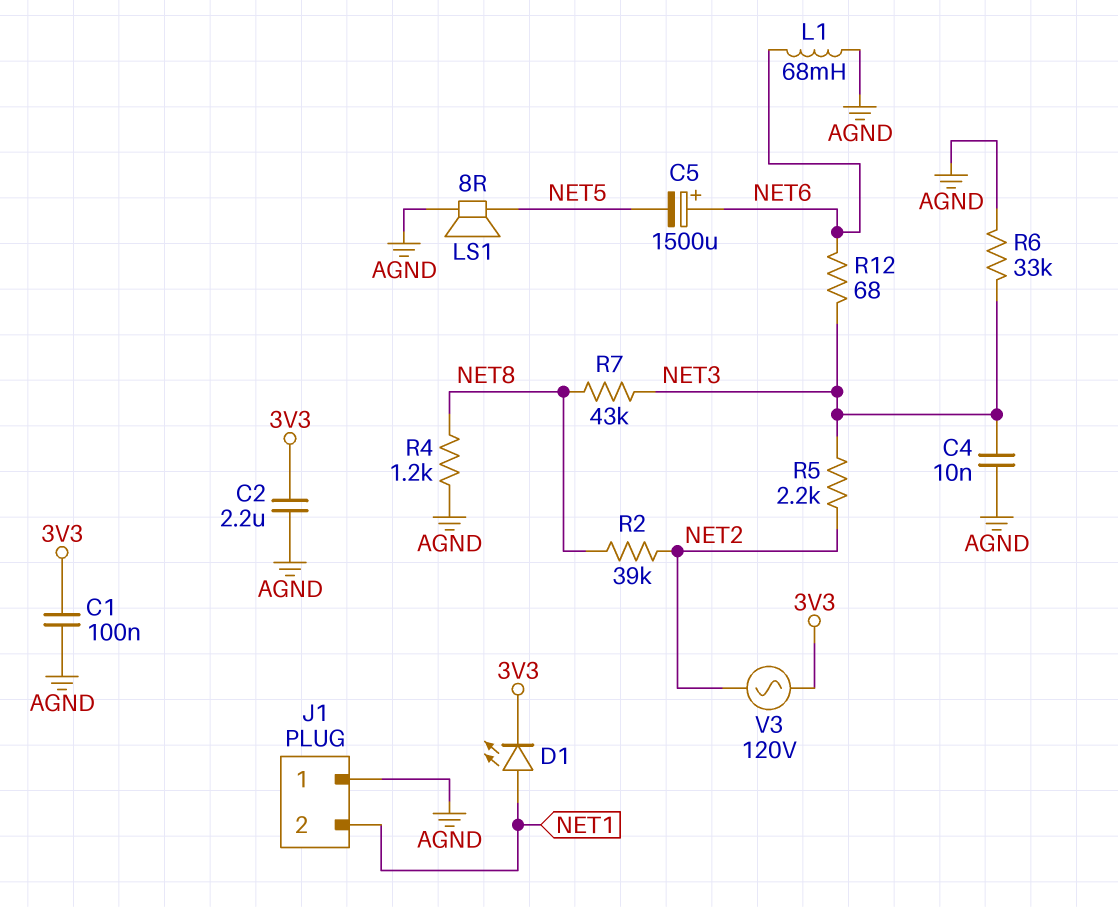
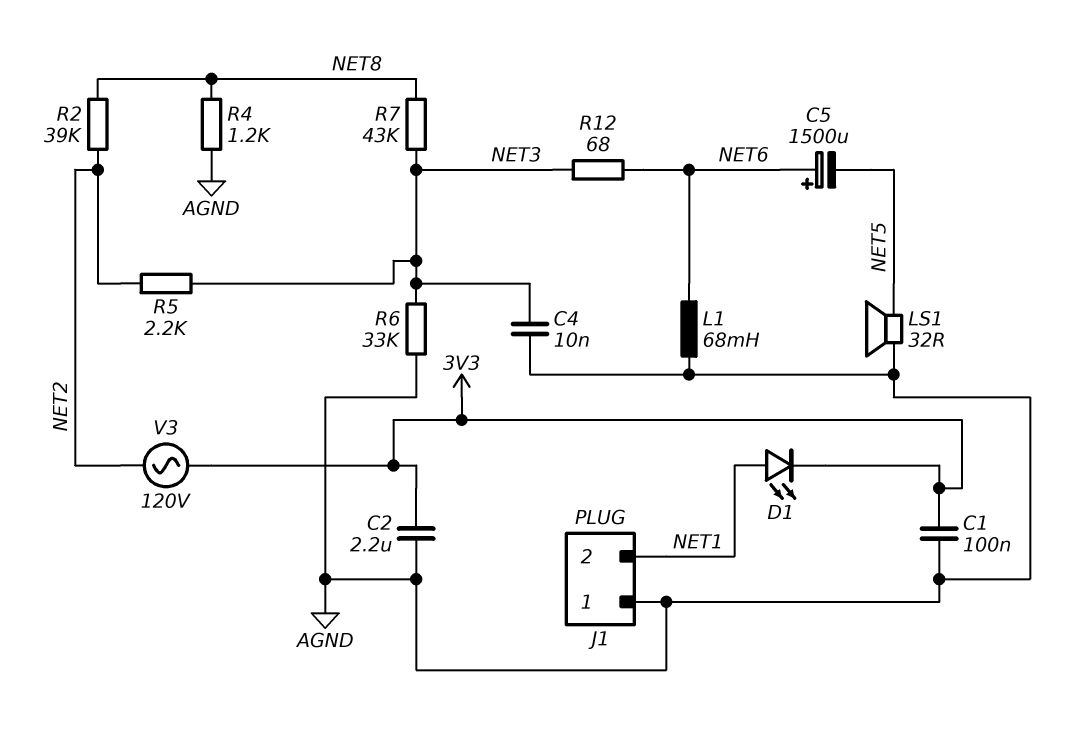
LS1: speaker 8R (AGND, NET5) -> speaker 32R (AGND, NET5)

